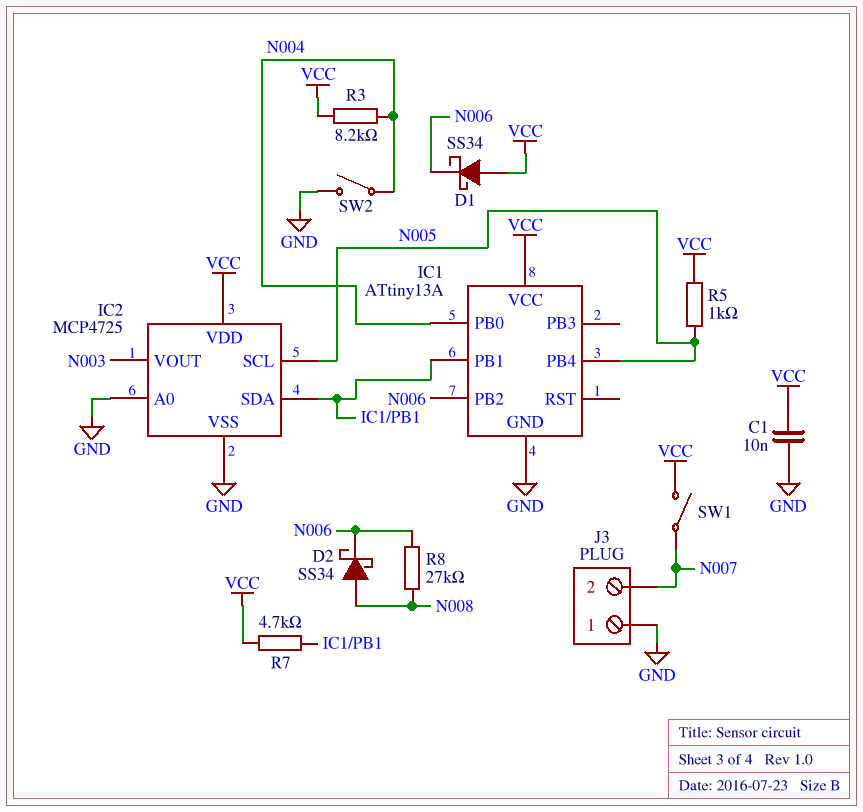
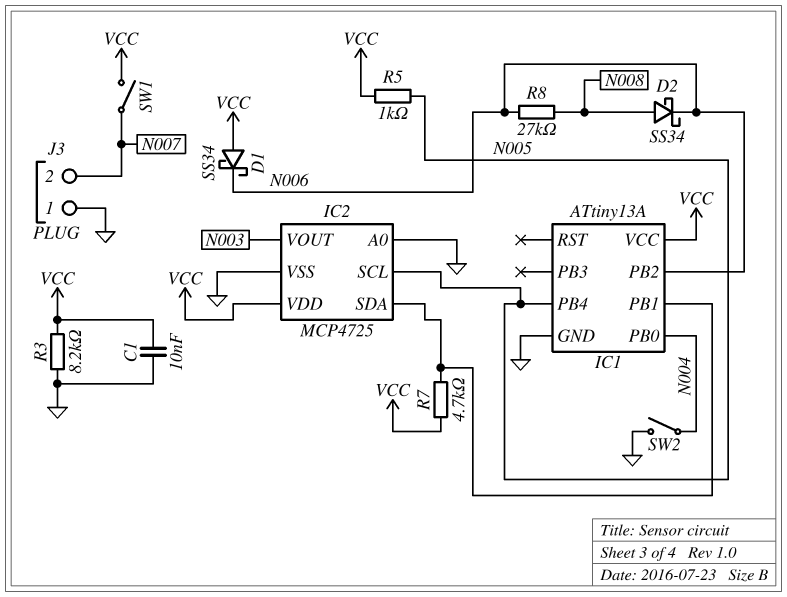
R3: 8.2k (N004, VCC) -> 8.2k (GND, VCC)

